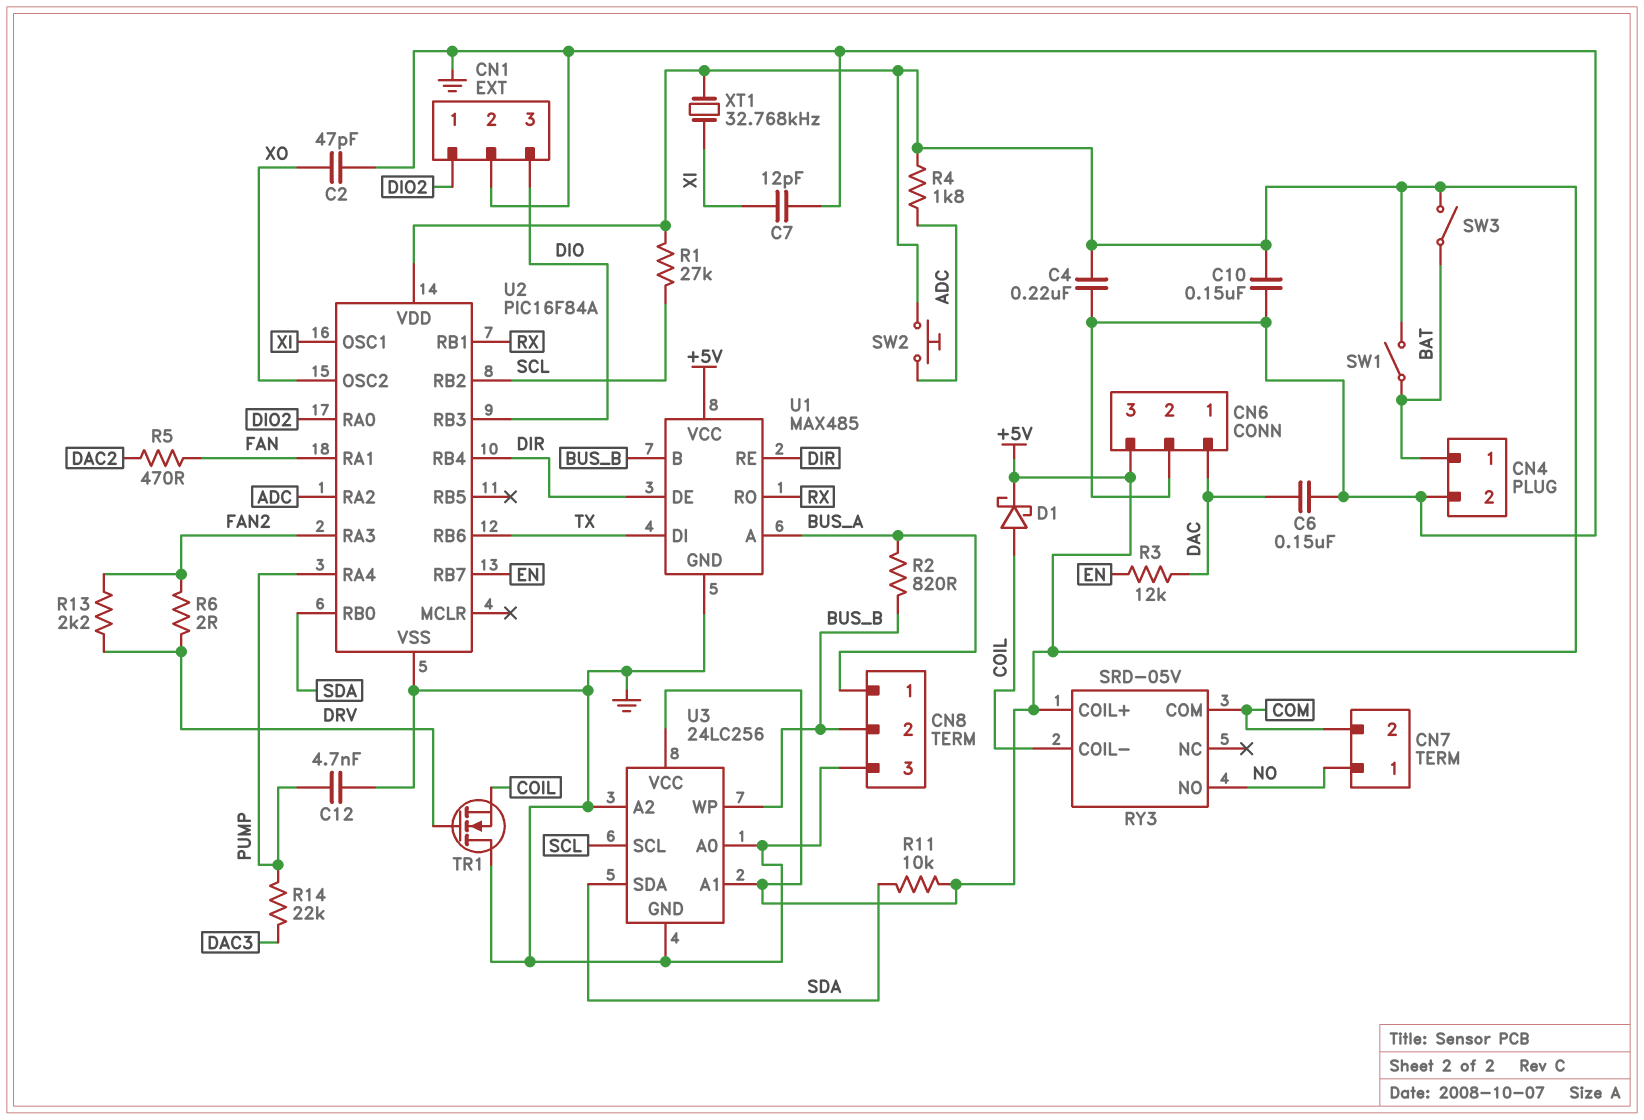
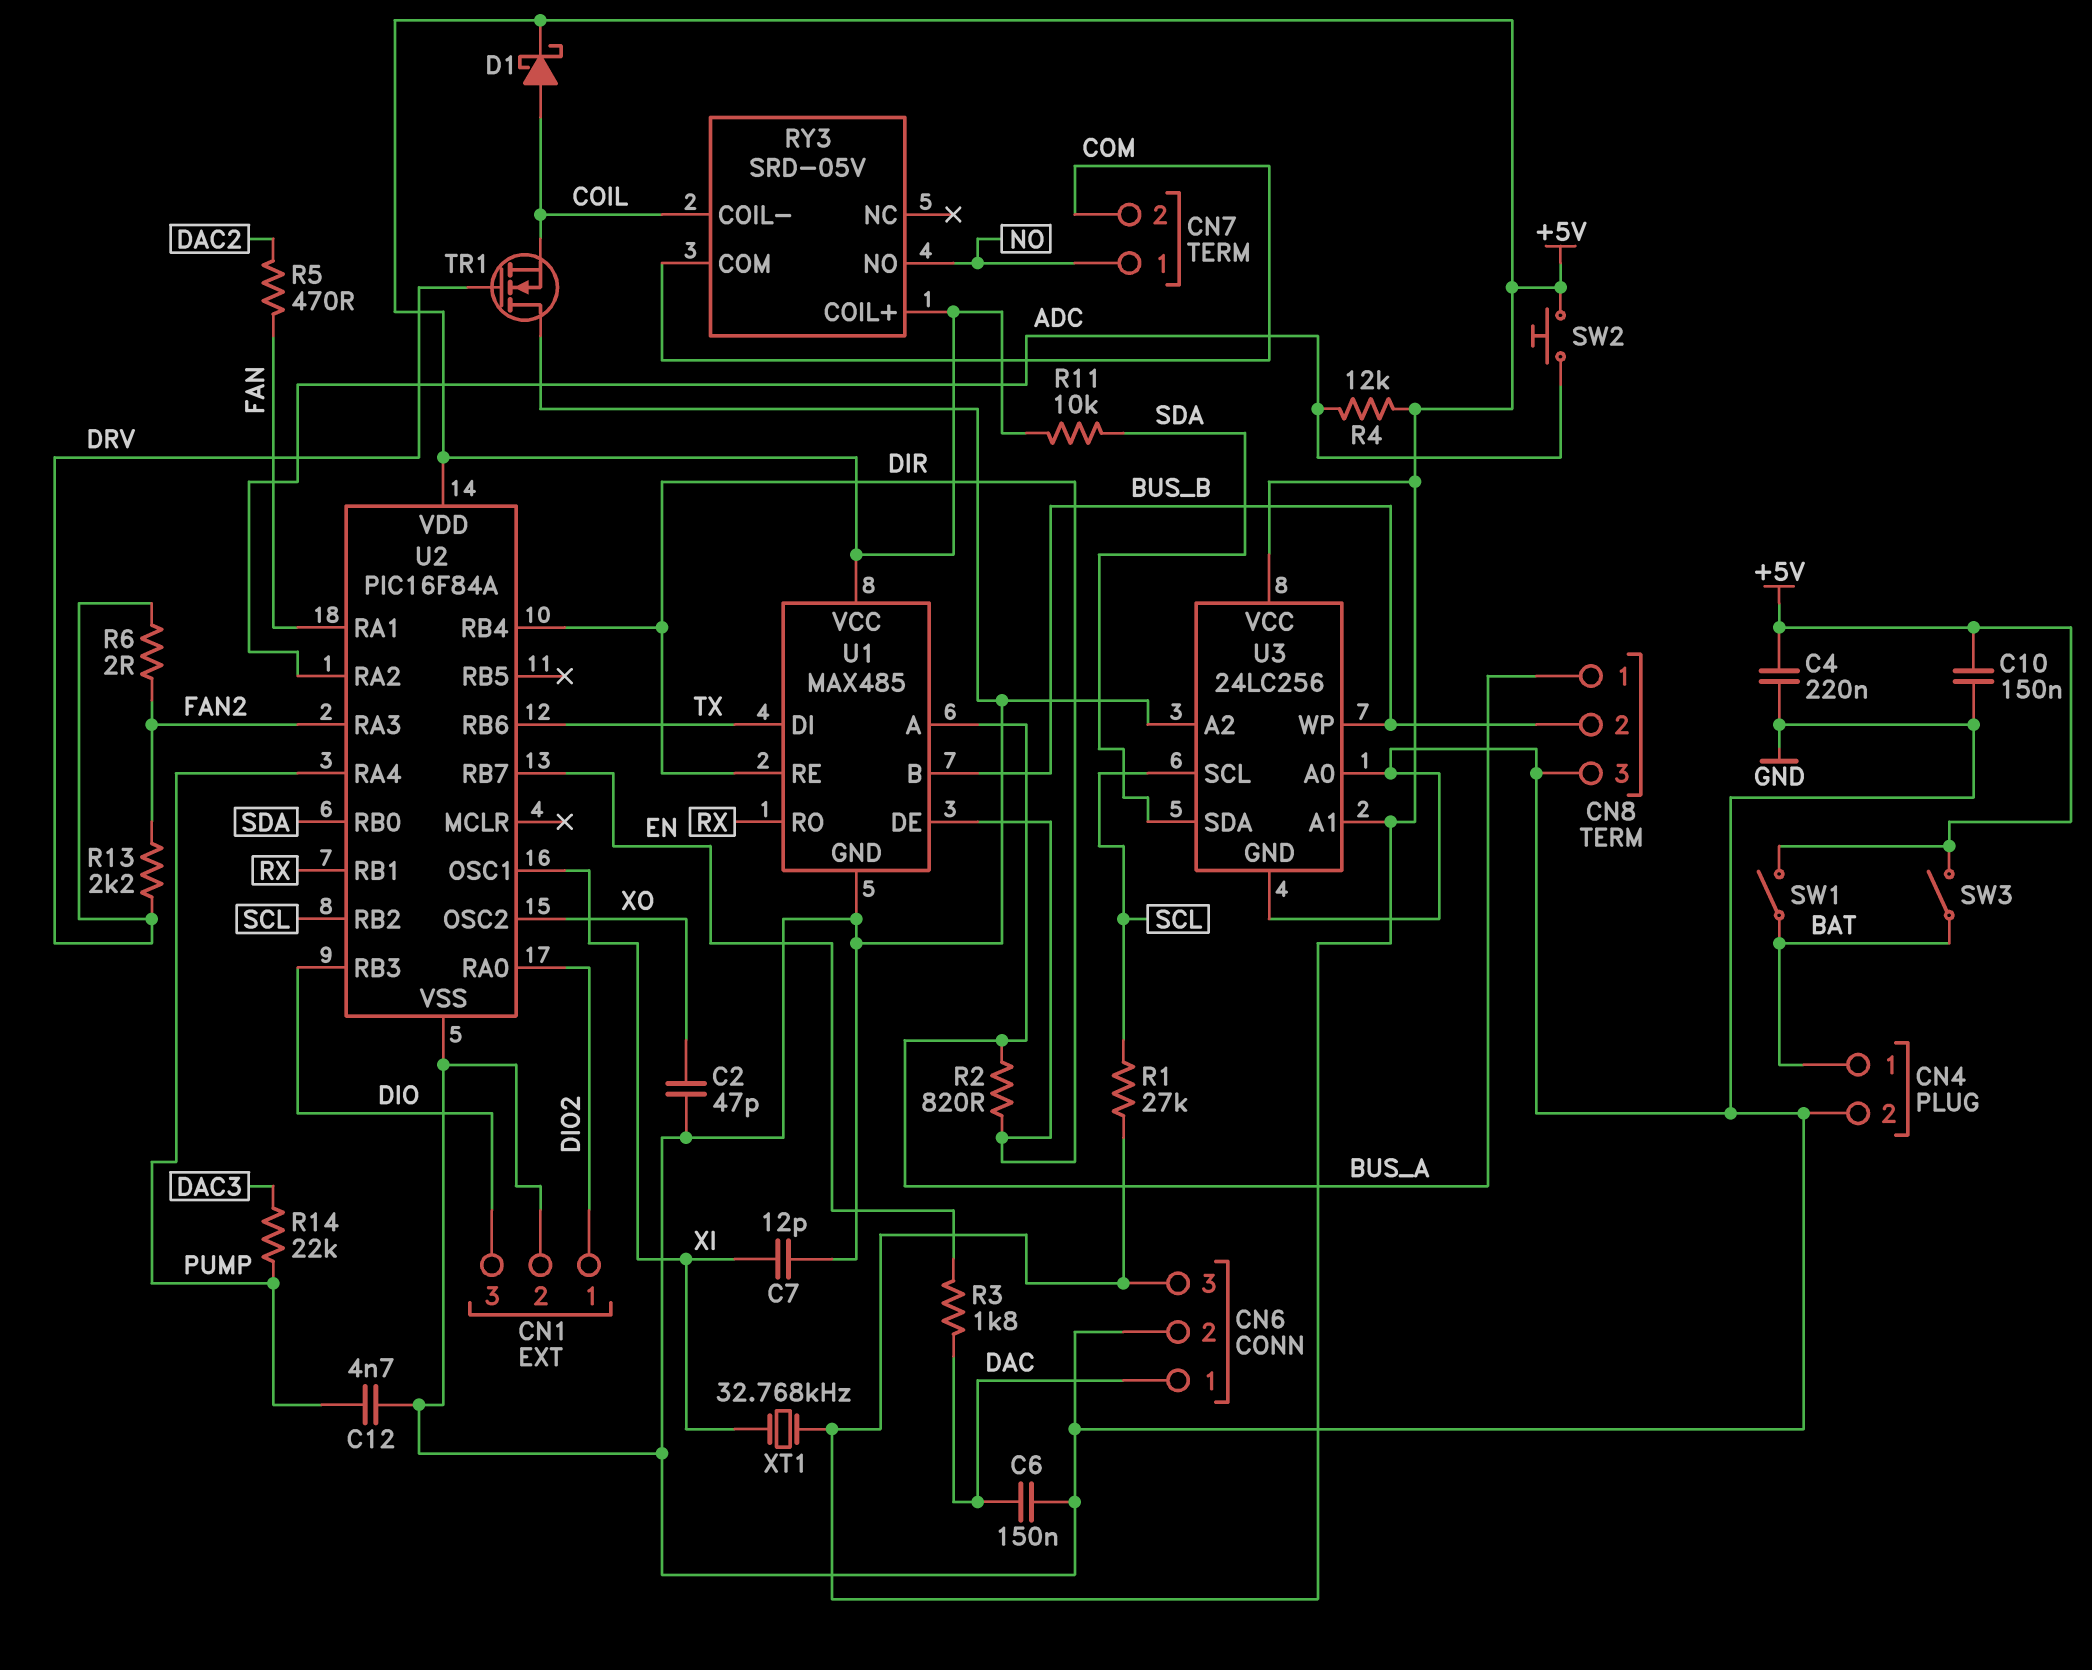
R2: 820 (BUS_A, BUS_B) -> 820 (BUS_A, DIR)
R3: 12k (DAC, EN) -> 1.8k (DAC, EN)
R4: 1.8k (+5V, ADC) -> 12k (+5V, ADC)

